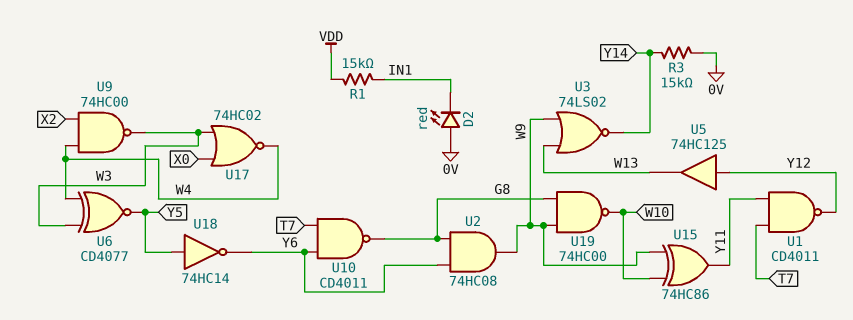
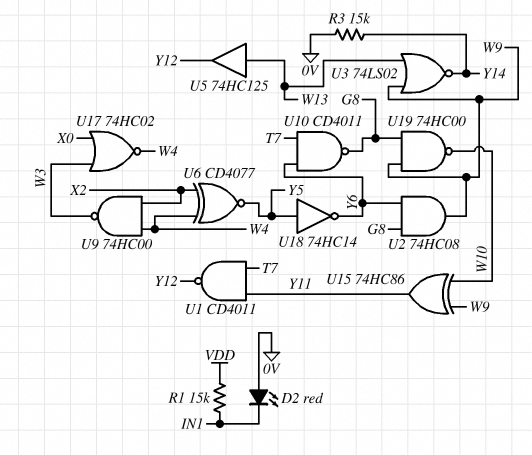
U5: buffer 74HC125 (in Y12, out W13) -> buffer 74HC125 (in W13, out Y12)
U6: XNOR CD4077 (in W3, in W4, out Y5) -> XNOR CD4077 (in W4, in X2, out Y5)

